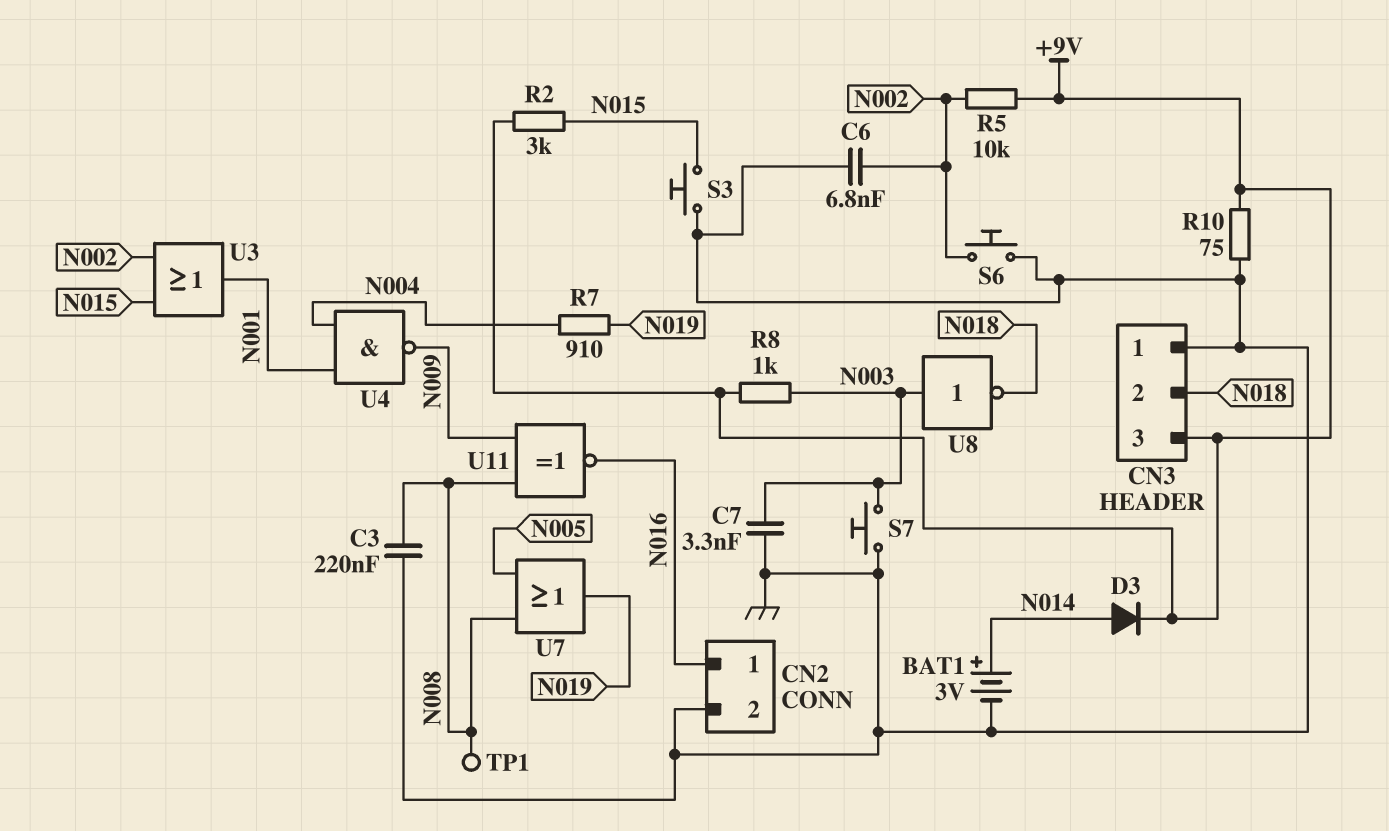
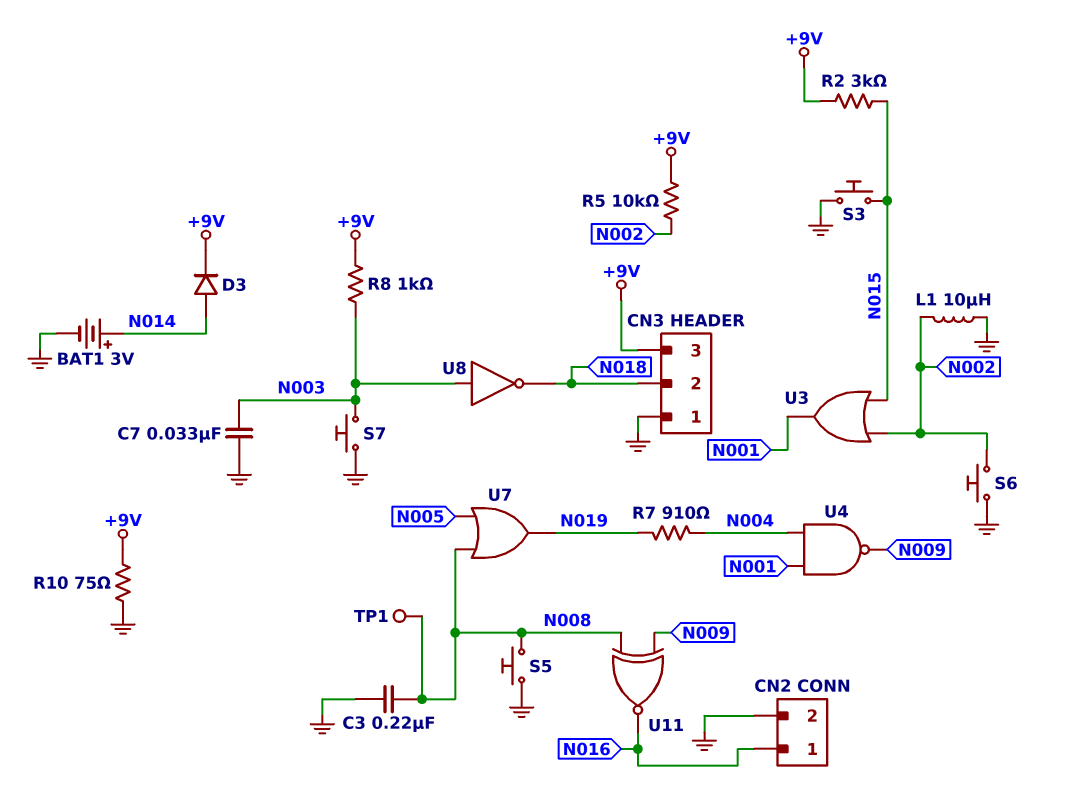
C6: 6.8nF (GND, N002) -> none
C7: 3.3nF (GND, N003) -> 33nF (GND, N003)
L1: none -> 10uH (GND, N002)
S5: none -> button (GND, N008)

